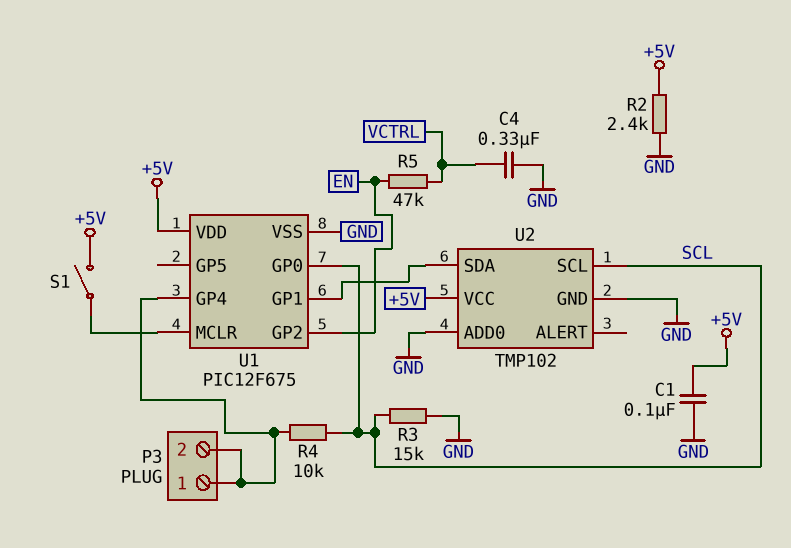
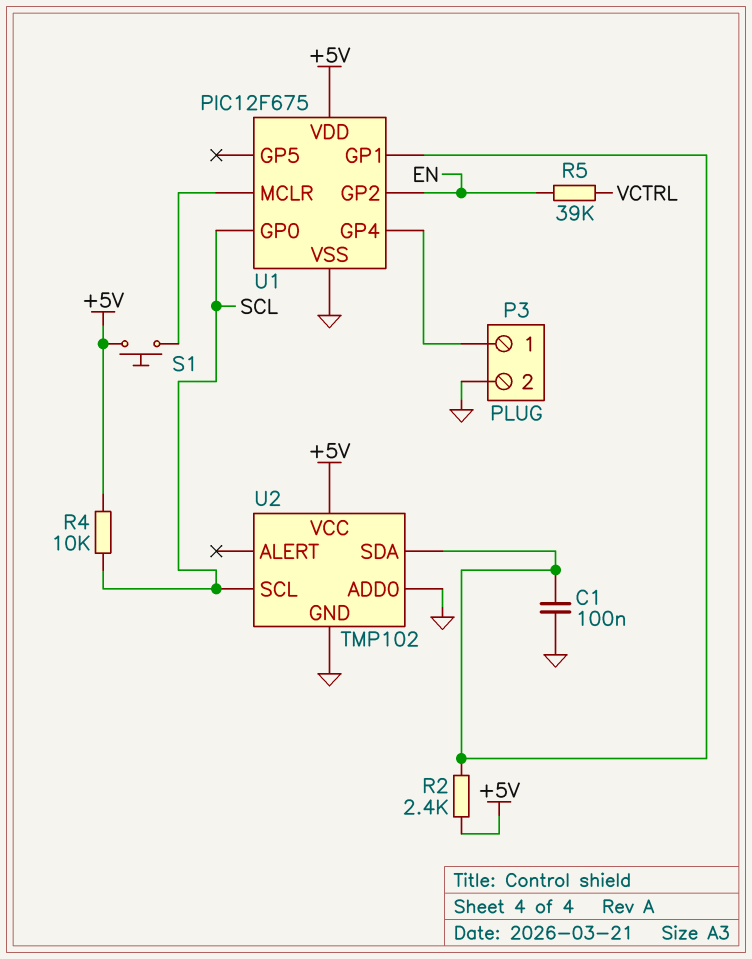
C1: 100nF (+5V, GND) -> 100nF (GND, U1/GP1)
C4: 330nF (GND, VCTRL) -> none
P3 pin 2: P3/1 -> GND
R2: 2.4k (+5V, GND) -> 2.4k (+5V, U1/GP1)
R3: 15k (GND, SCL) -> none
R4: 10k (P3/1, SCL) -> 10k (+5V, SCL)
R5: 47k (EN, VCTRL) -> 39k (EN, VCTRL)
S1: switch (+5V, U1/MCLR) -> button (+5V, U1/MCLR)

